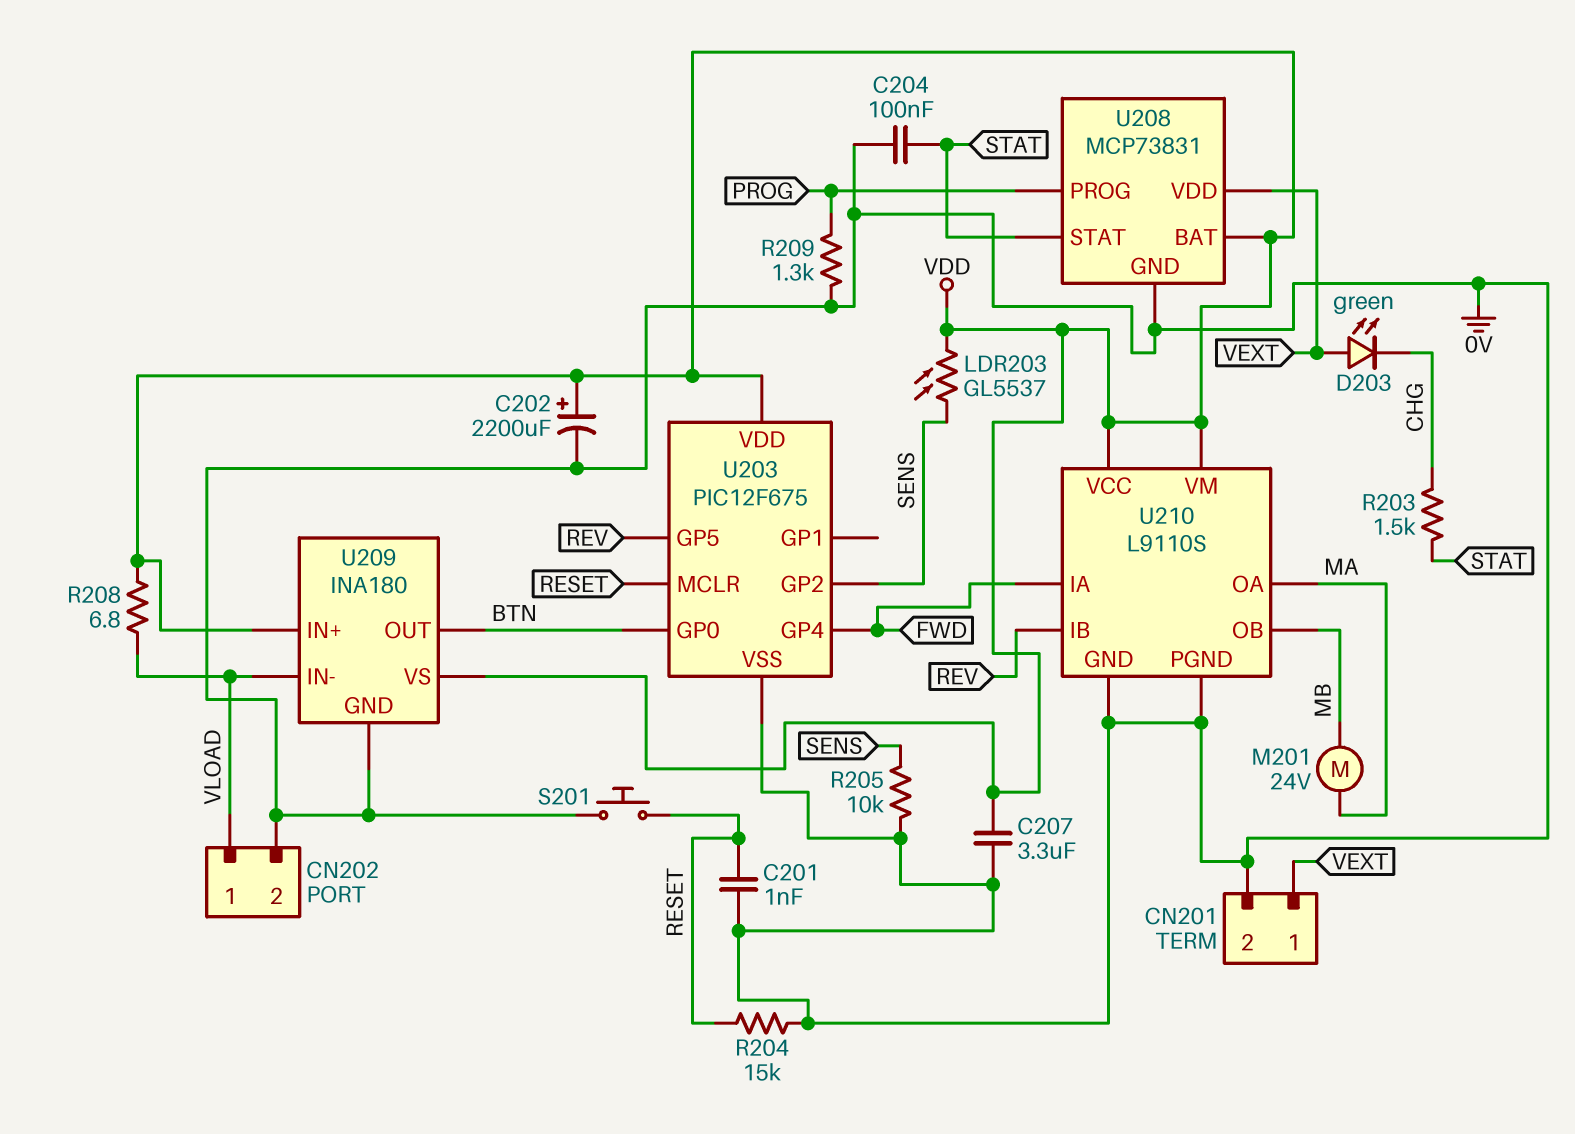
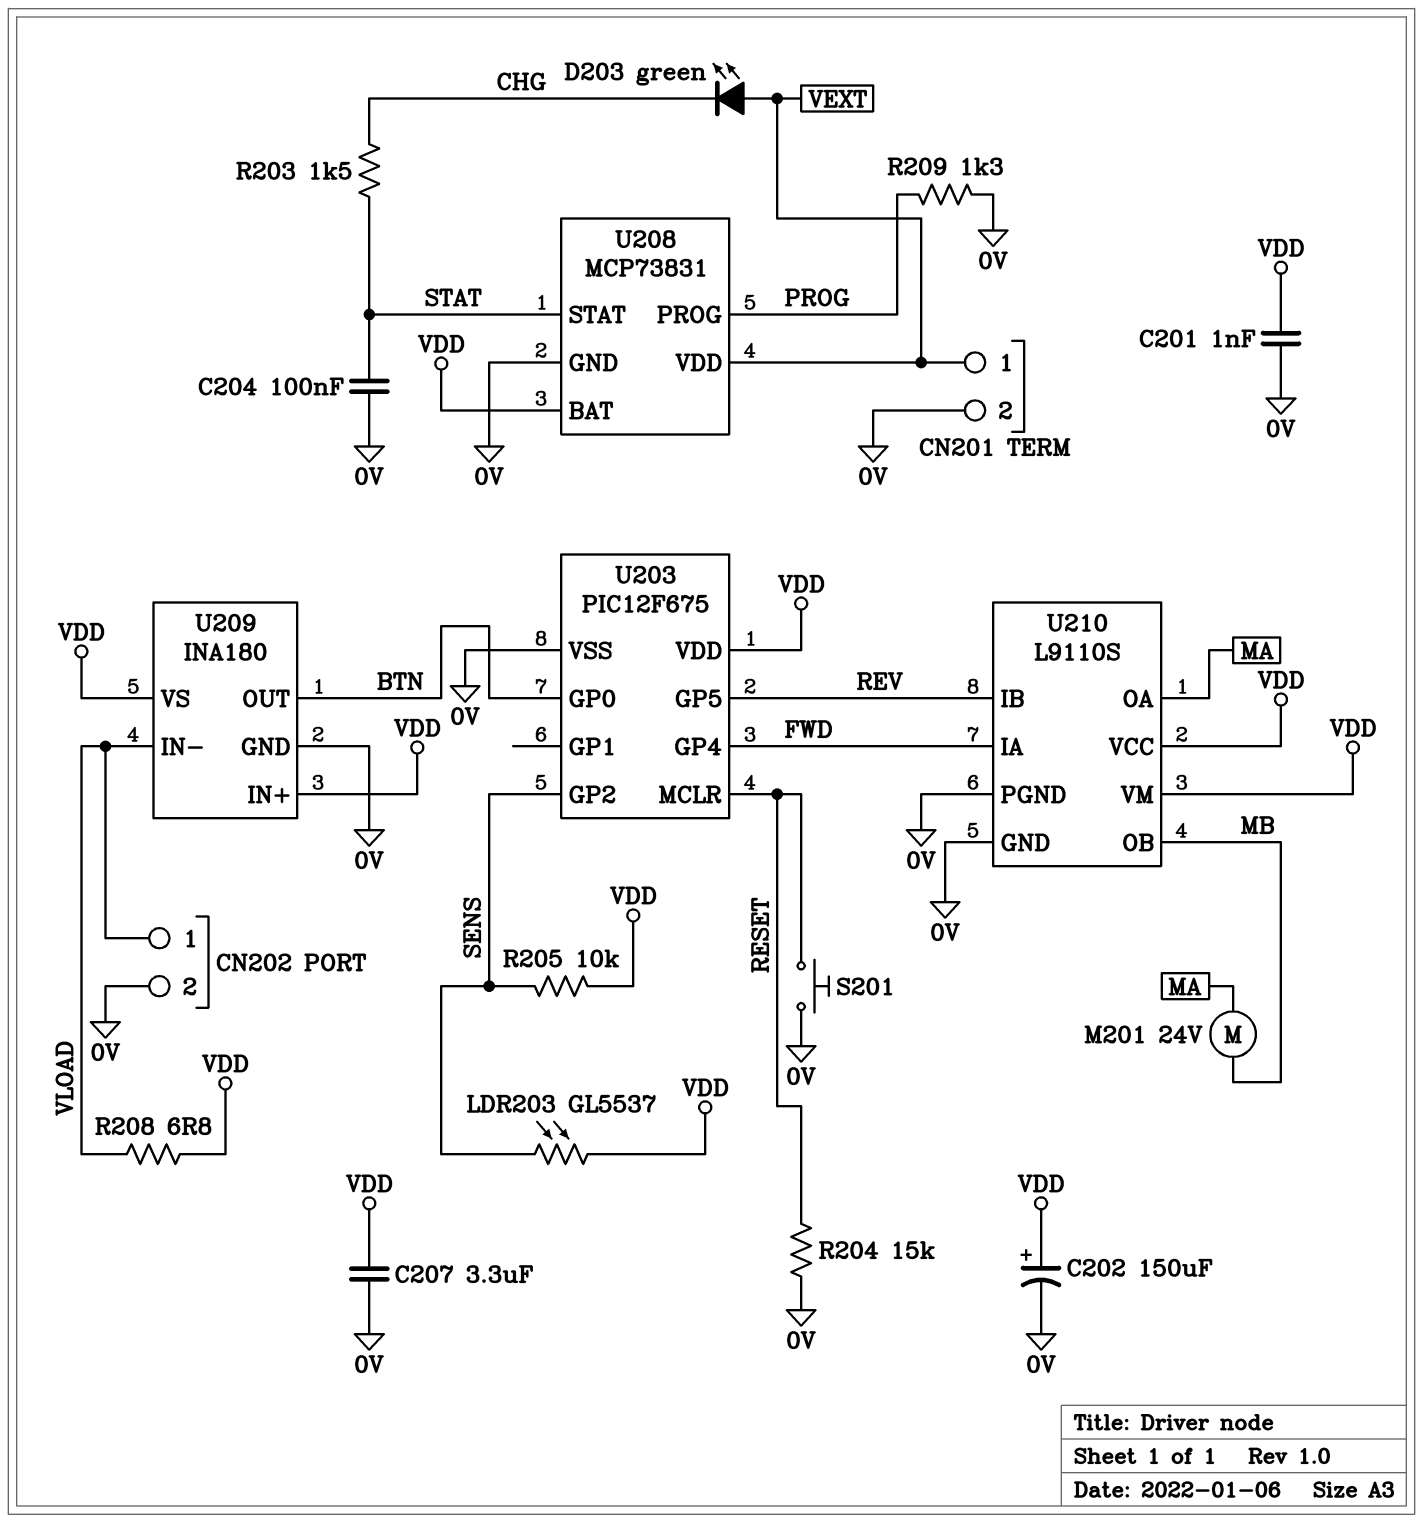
C201: 1nF (0V, RESET) -> 1nF (0V, VDD)
C202: 2200uF (plus VDD, minus 0V) -> 150uF (plus VDD, minus 0V)
R205: 10k (0V, SENS) -> 10k (SENS, VDD)

